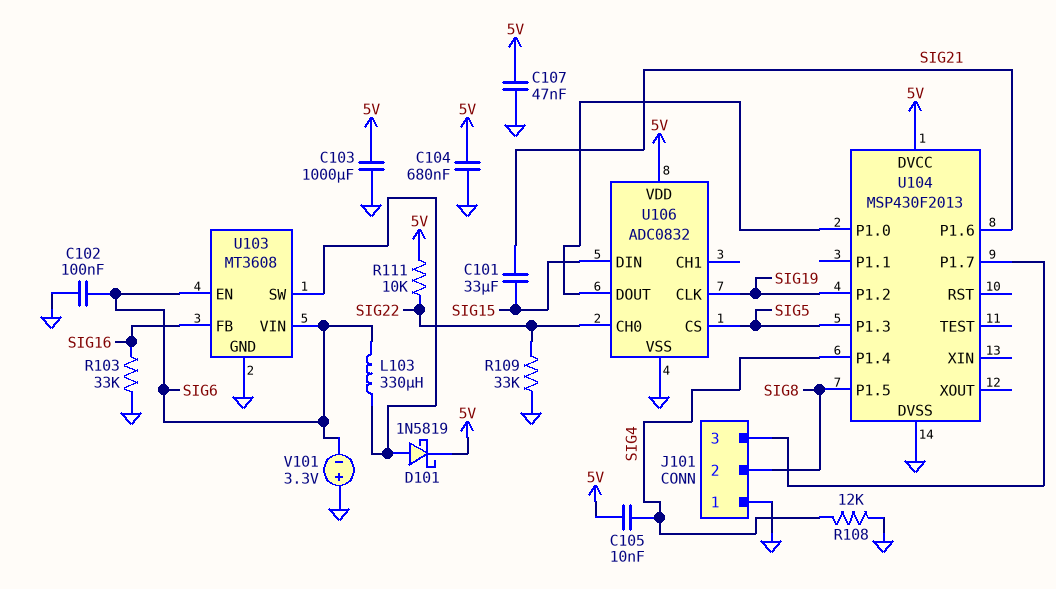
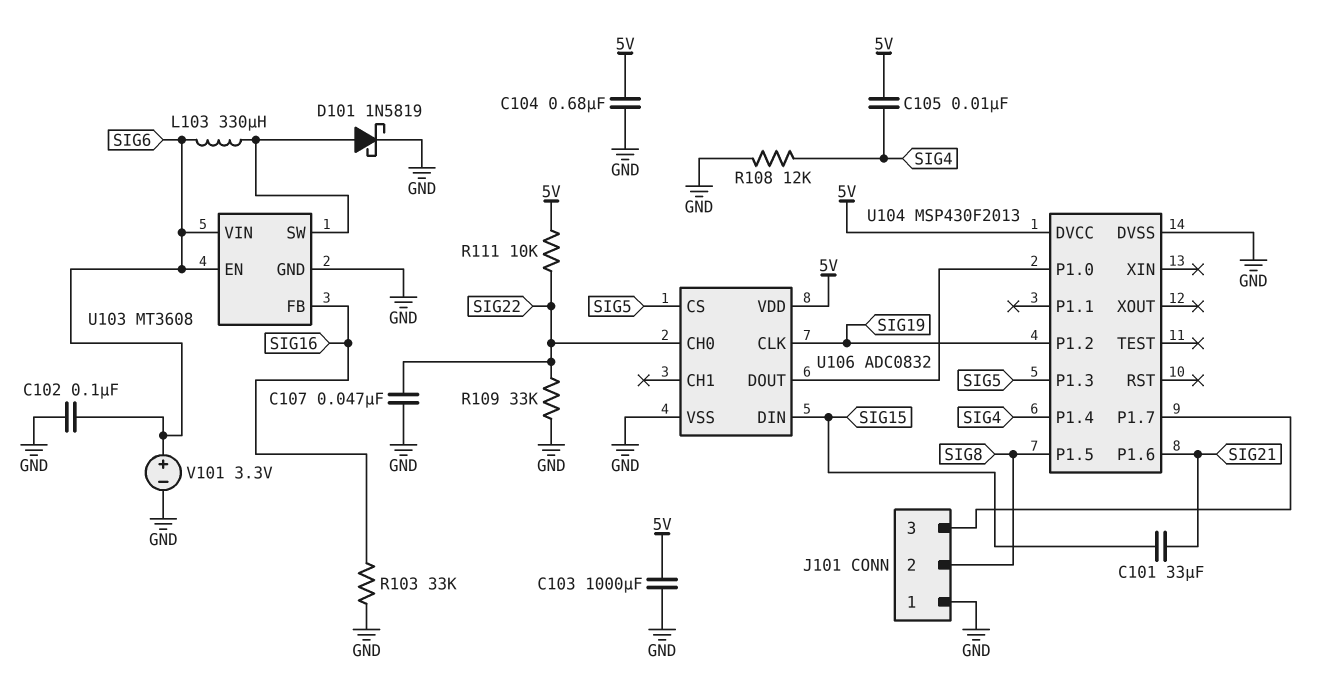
C107: 47nF (5V, GND) -> 47nF (GND, SIG22)
D101: schottky 1N5819 (A U103/SW, K 5V) -> schottky 1N5819 (A U103/SW, K GND)
V101: 3.3V (plus GND, minus SIG6) -> 3.3V (plus SIG6, minus GND)

